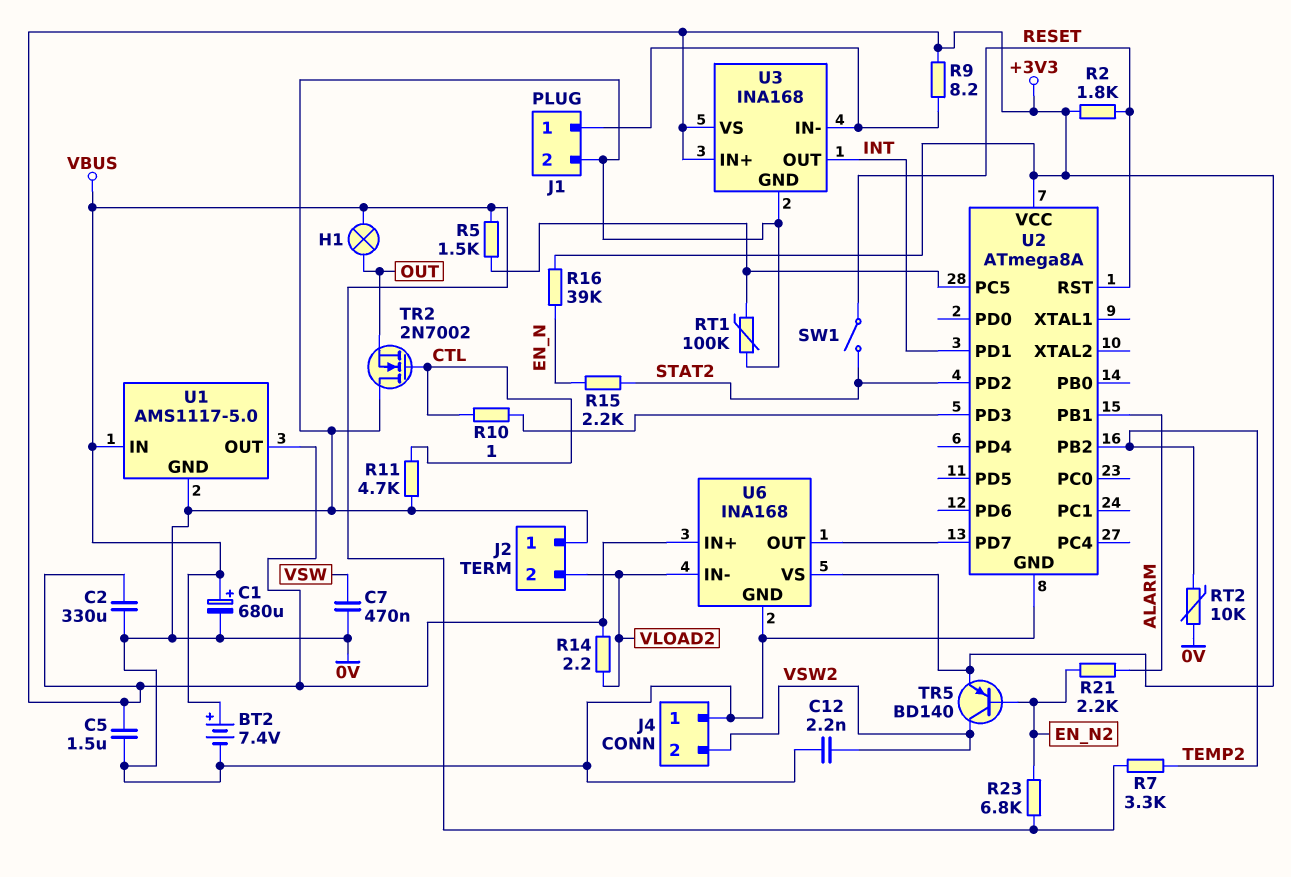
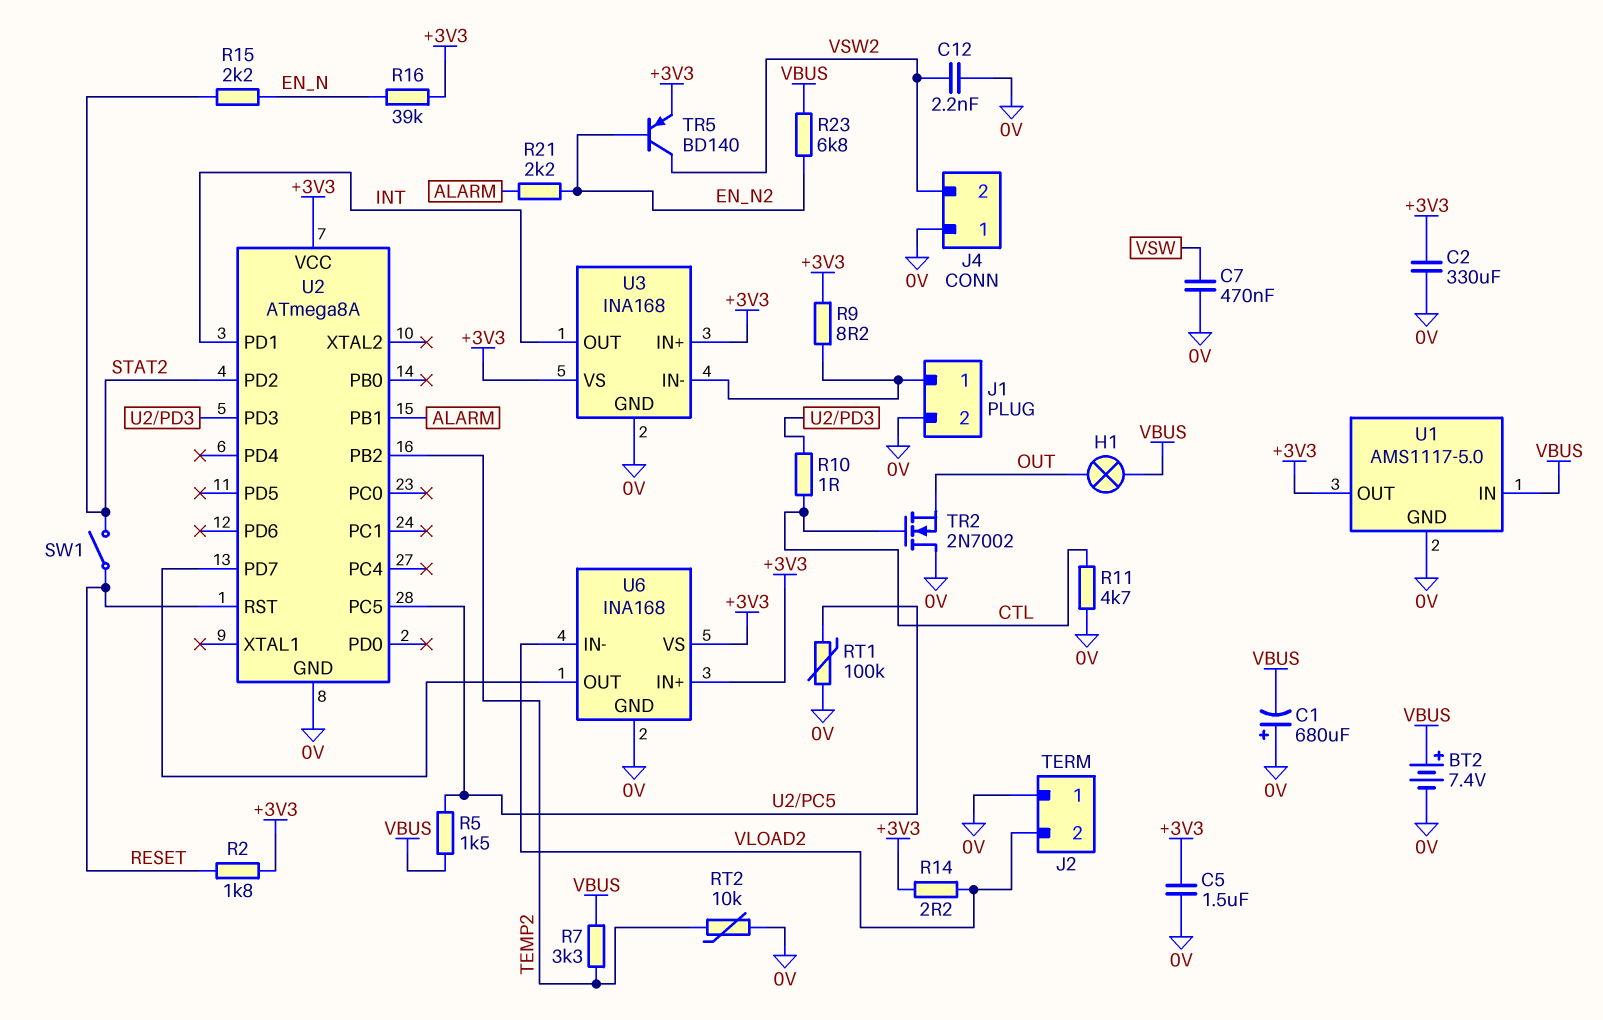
C1: 680uF (plus VBUS, minus 0V) -> 680uF (plus 0V, minus VBUS)

